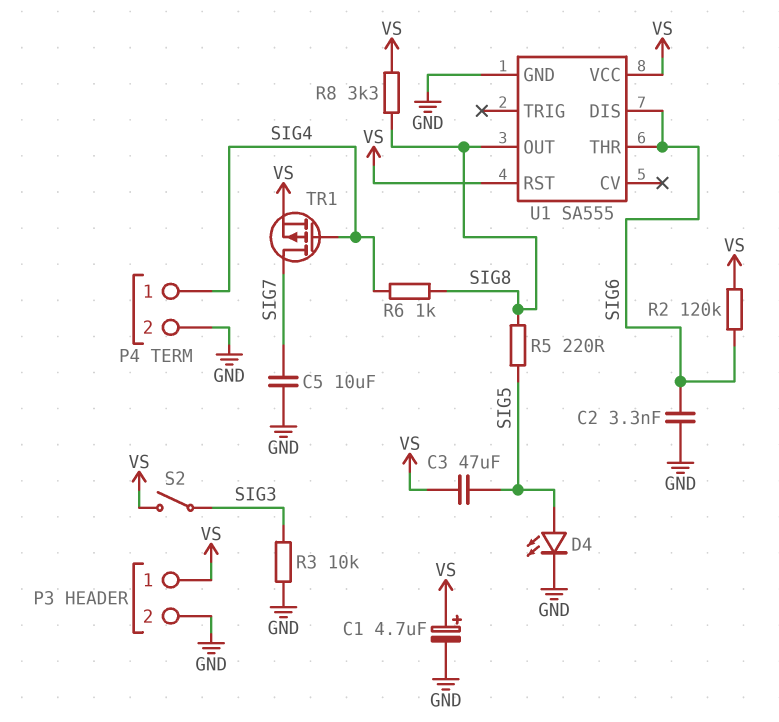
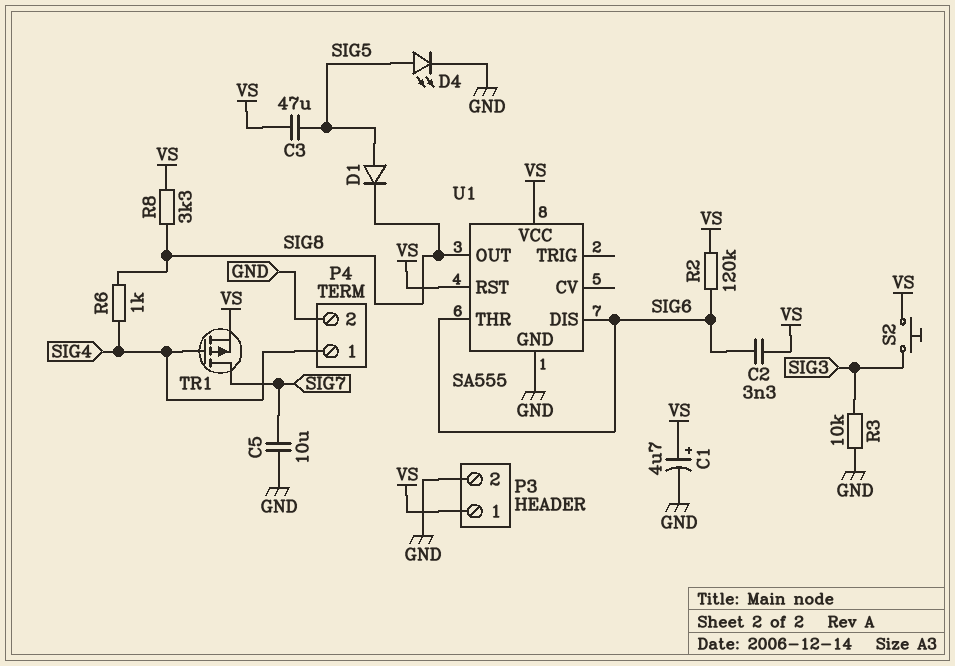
C2: 3.3nF (GND, SIG6) -> 3.3nF (SIG6, VS)
D1: none -> diode (A SIG5, K SIG8)
R5: 220 (SIG5, SIG8) -> none
S2: switch (SIG3, VS) -> button (SIG3, VS)

